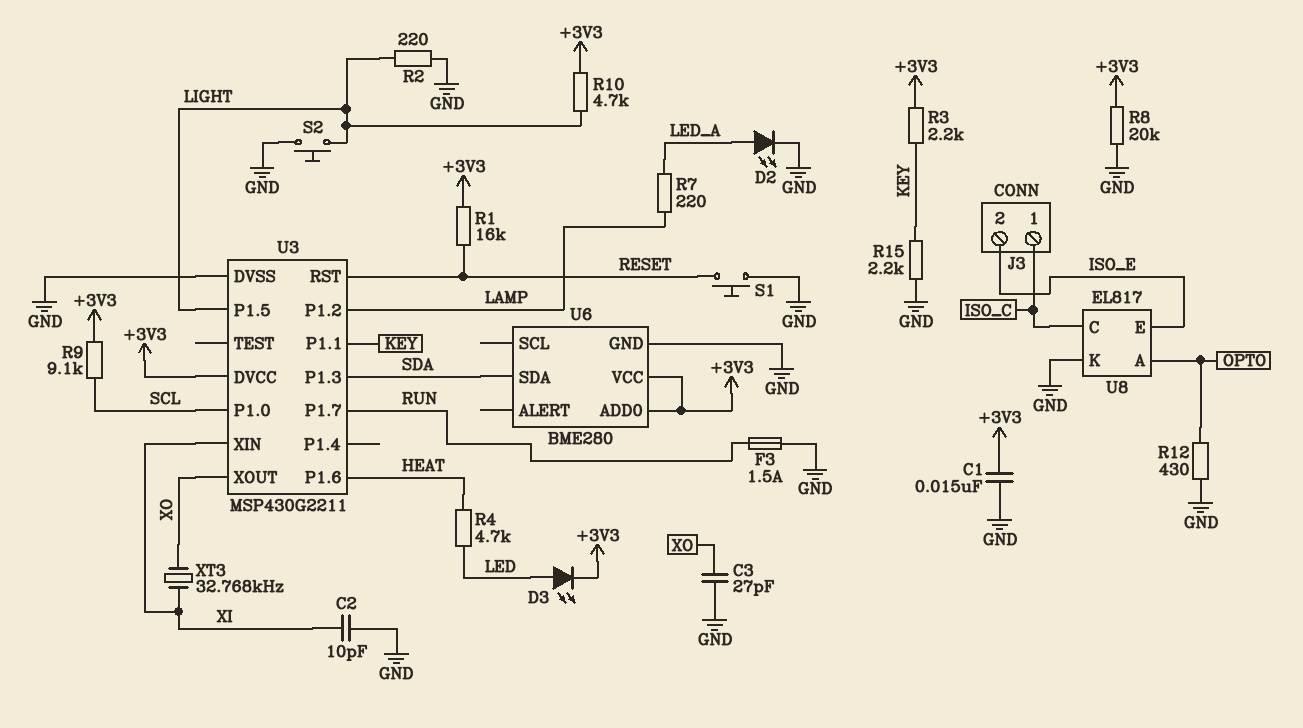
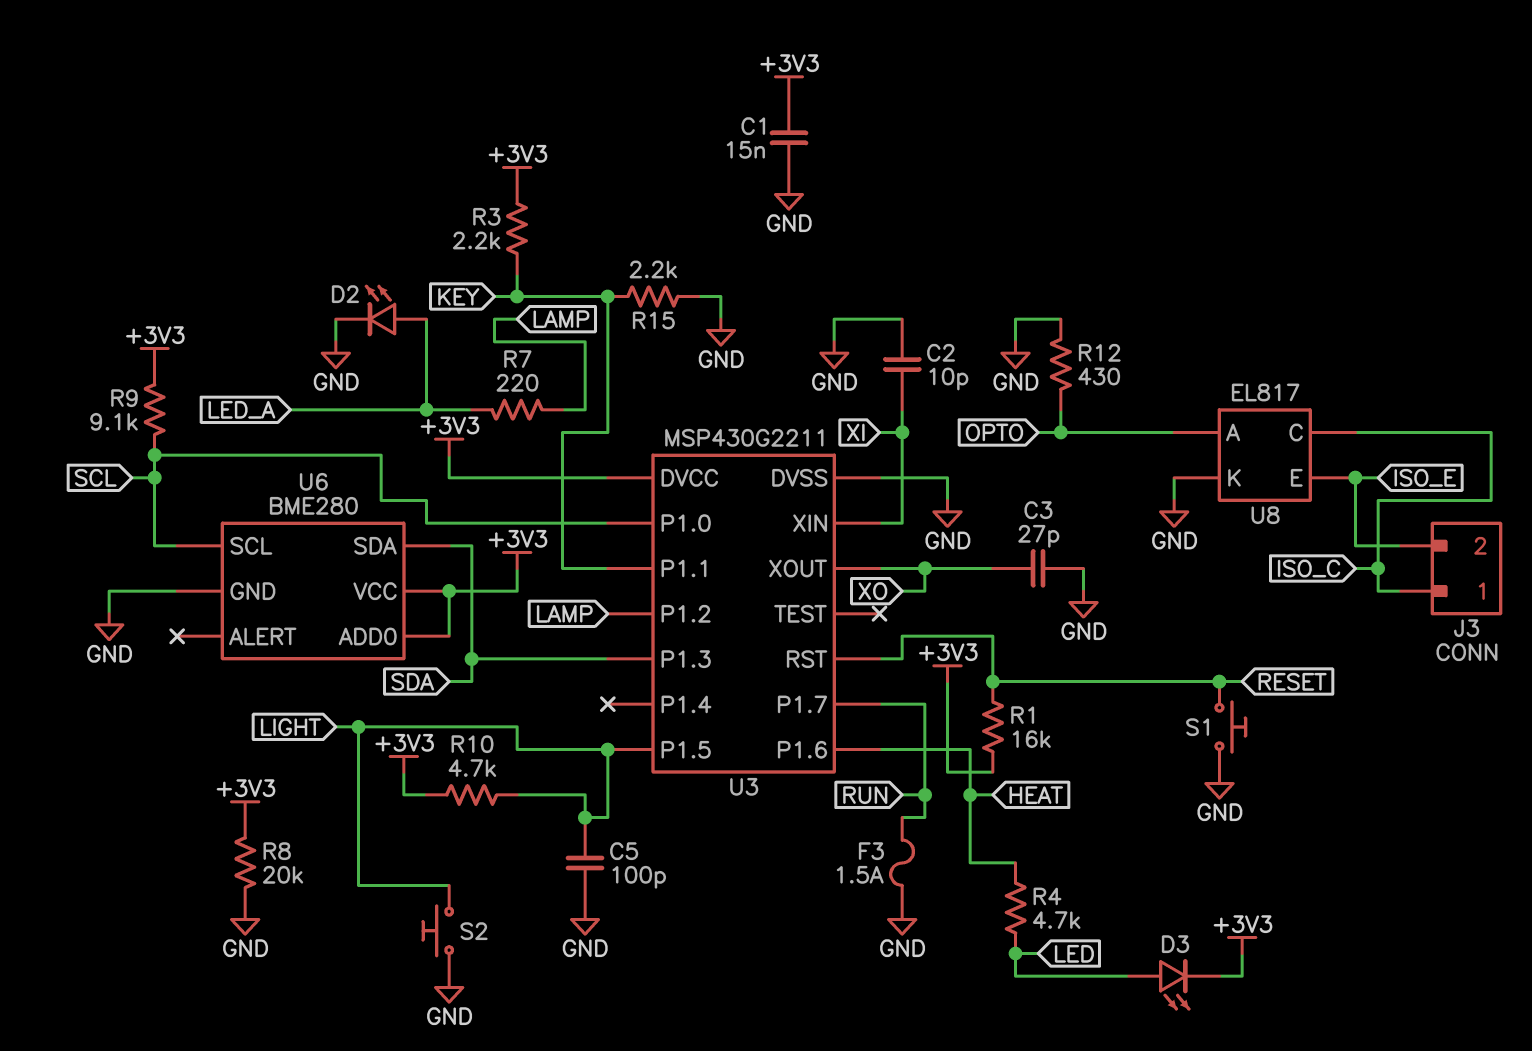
C5: none -> 100pF (GND, LIGHT)
R2: 220 (GND, LIGHT) -> none
U6 pin SCL: none -> SCL
XT3: 32.768kHz (XI, XO) -> none

